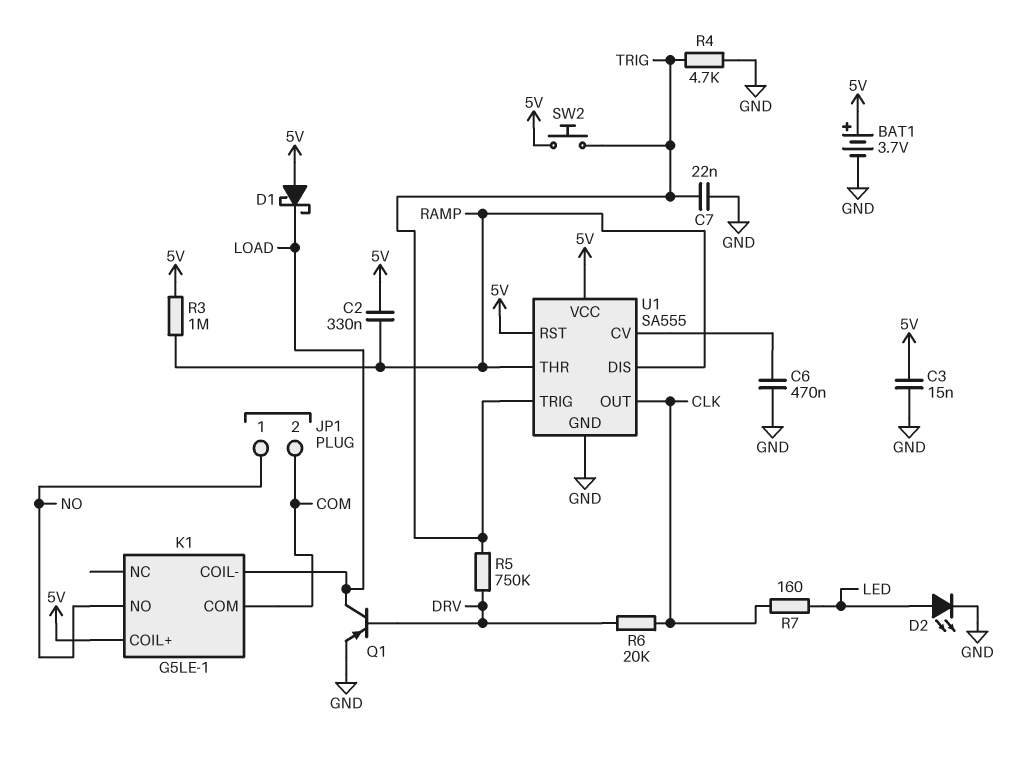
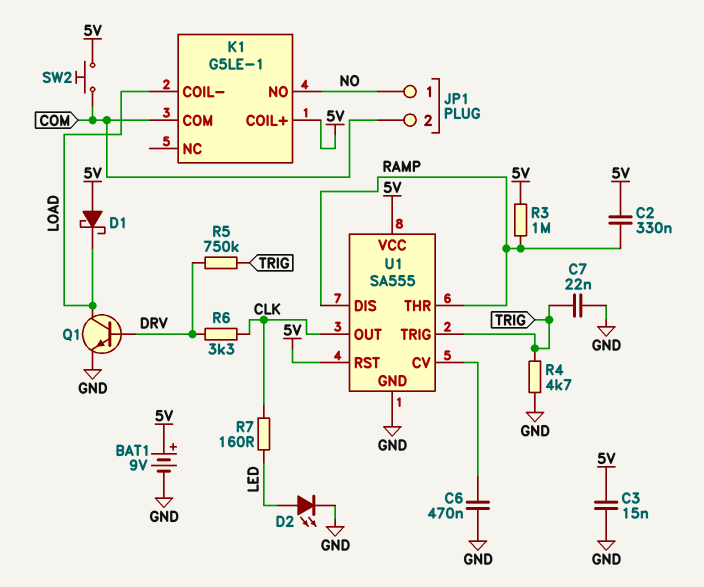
BAT1: 3.7V (plus 5V, minus GND) -> 9V (plus 5V, minus GND)
Q1: PNP (B DRV, C LOAD, E GND) -> NPN (B DRV, C LOAD, E GND)
R6: 20k (CLK, DRV) -> 3.3k (CLK, DRV)
SW2: button (5V, TRIG) -> button (5V, COM)

